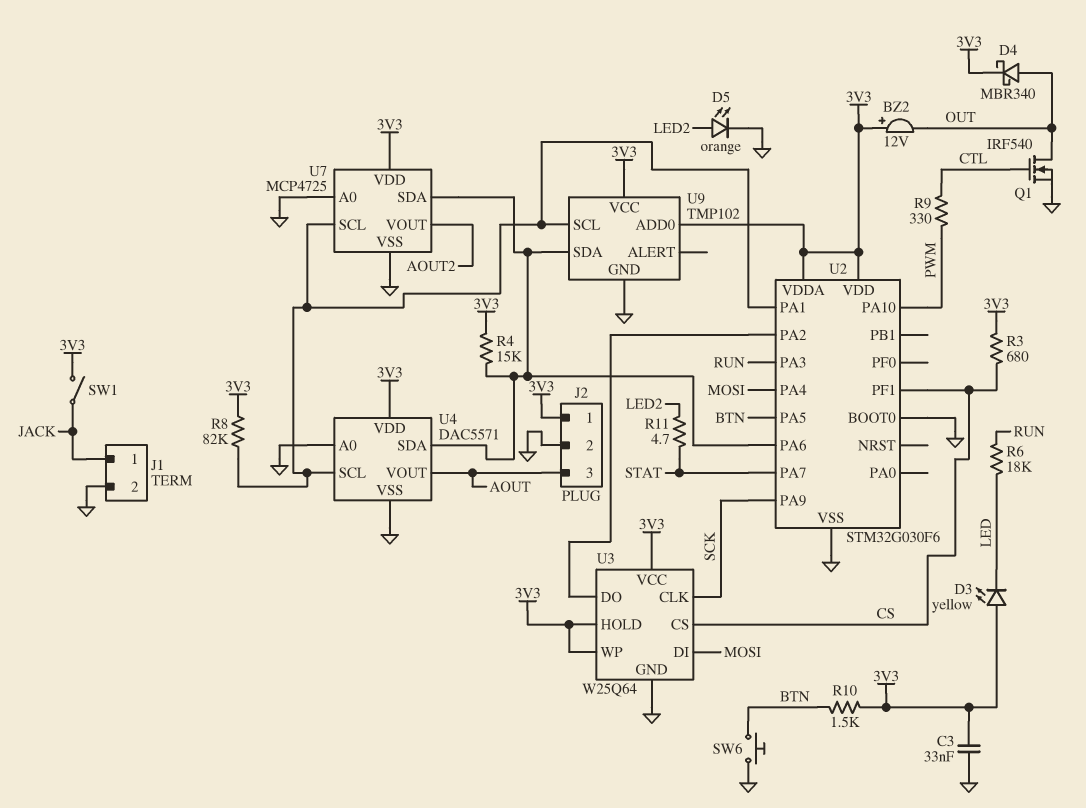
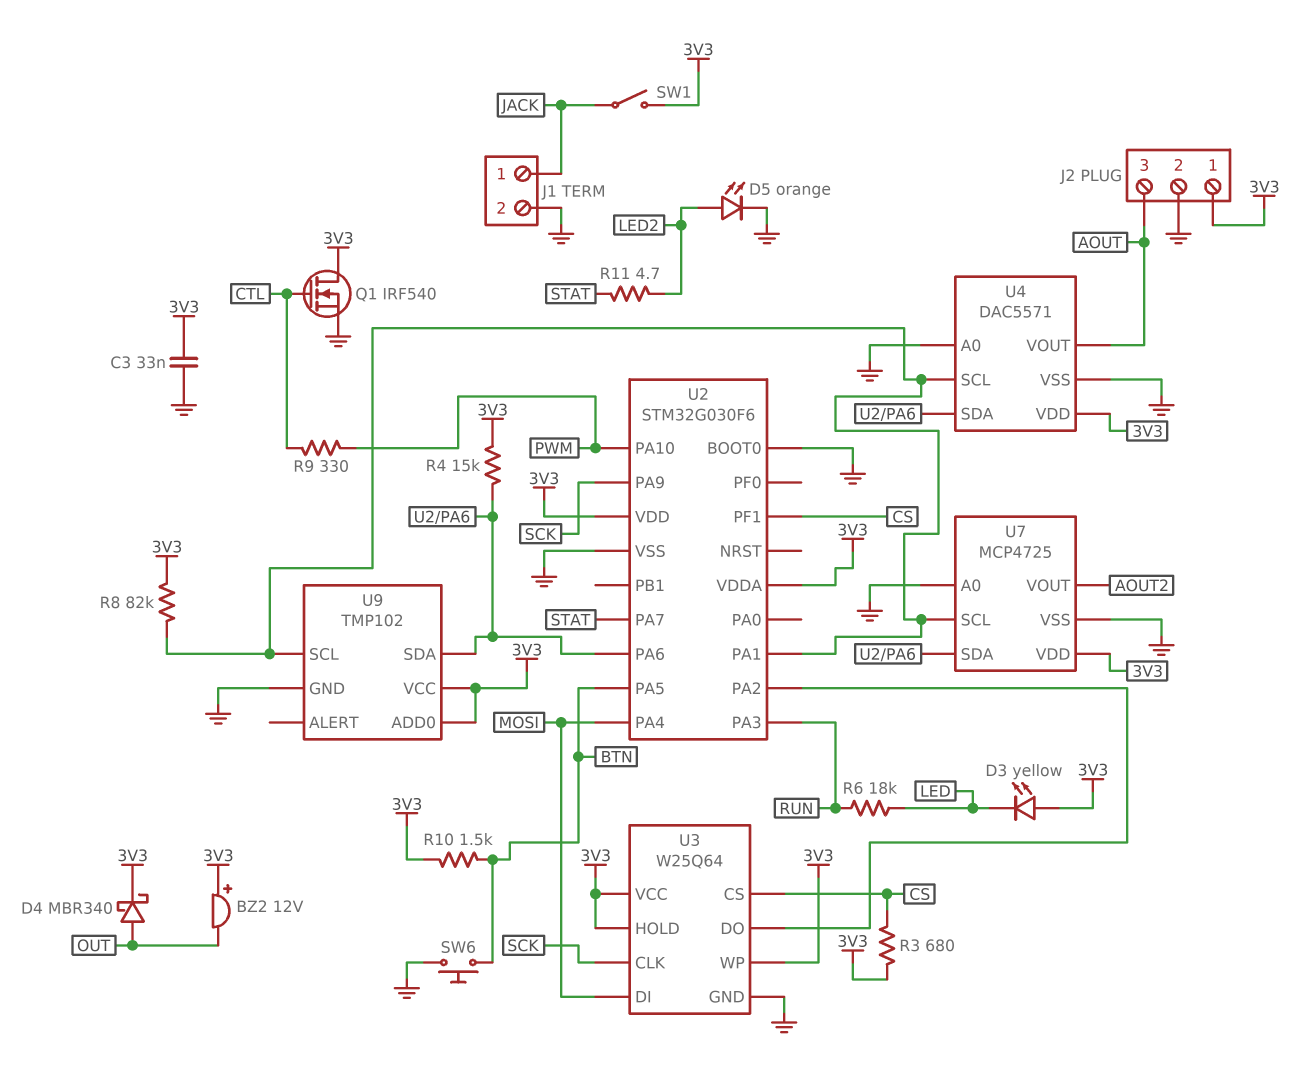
Q1: NMOS IRF540 (G CTL, D OUT, S GND) -> NMOS IRF540 (G CTL, D 3V3, S GND)

